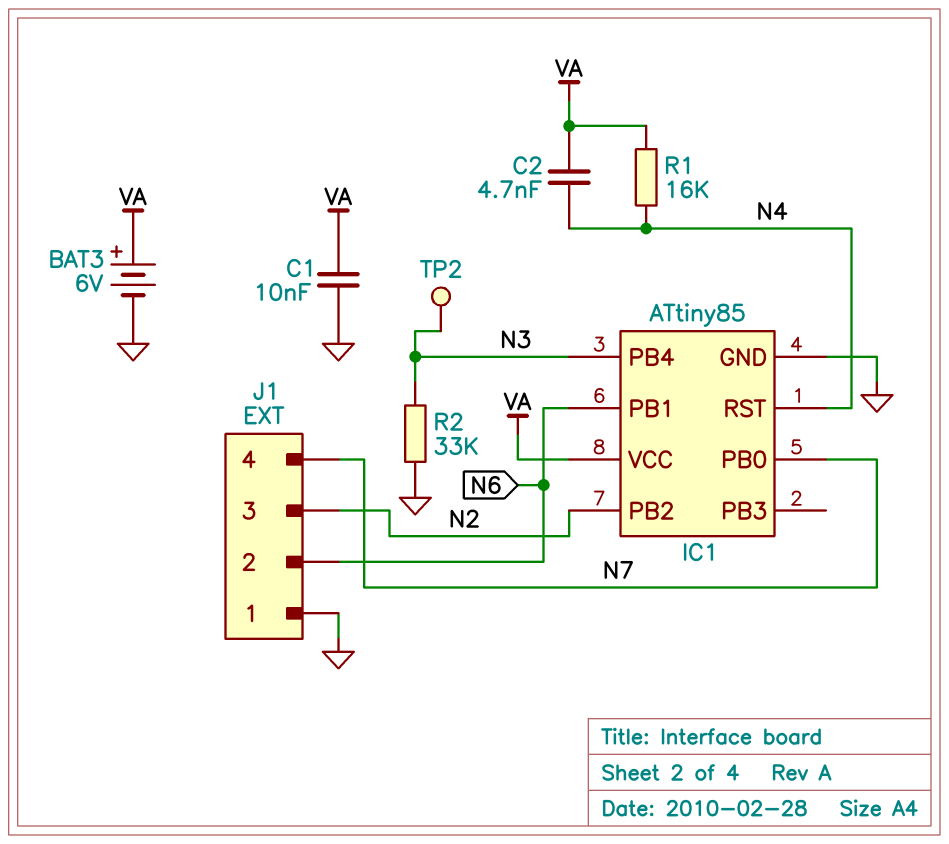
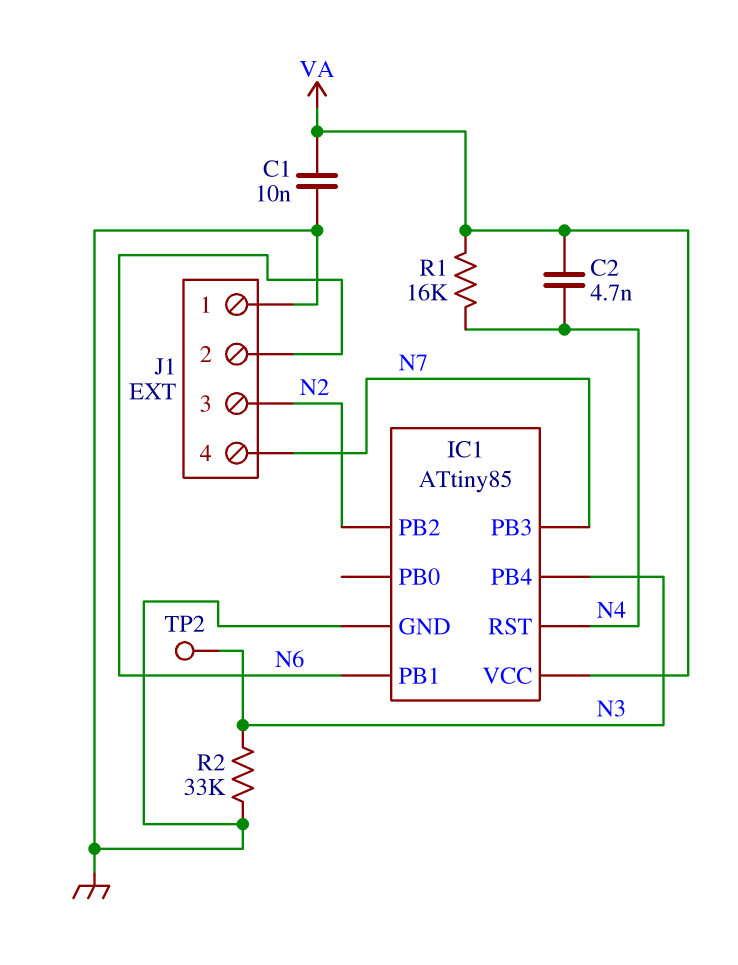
BAT3: 6V (plus VA, minus GND) -> none
IC1 pin PB0: N7 -> none
IC1 pin PB3: none -> N7

